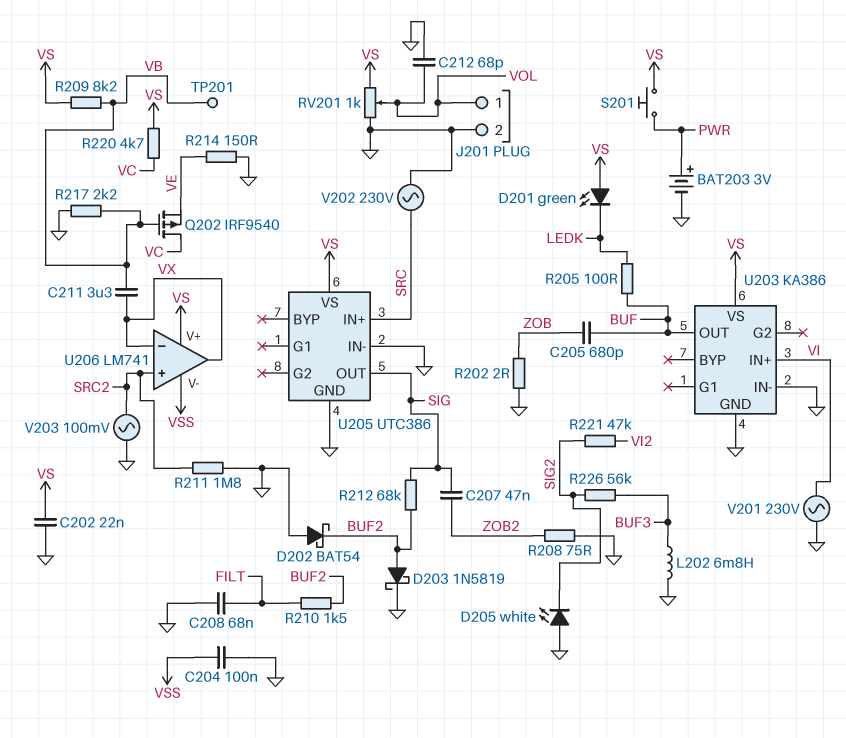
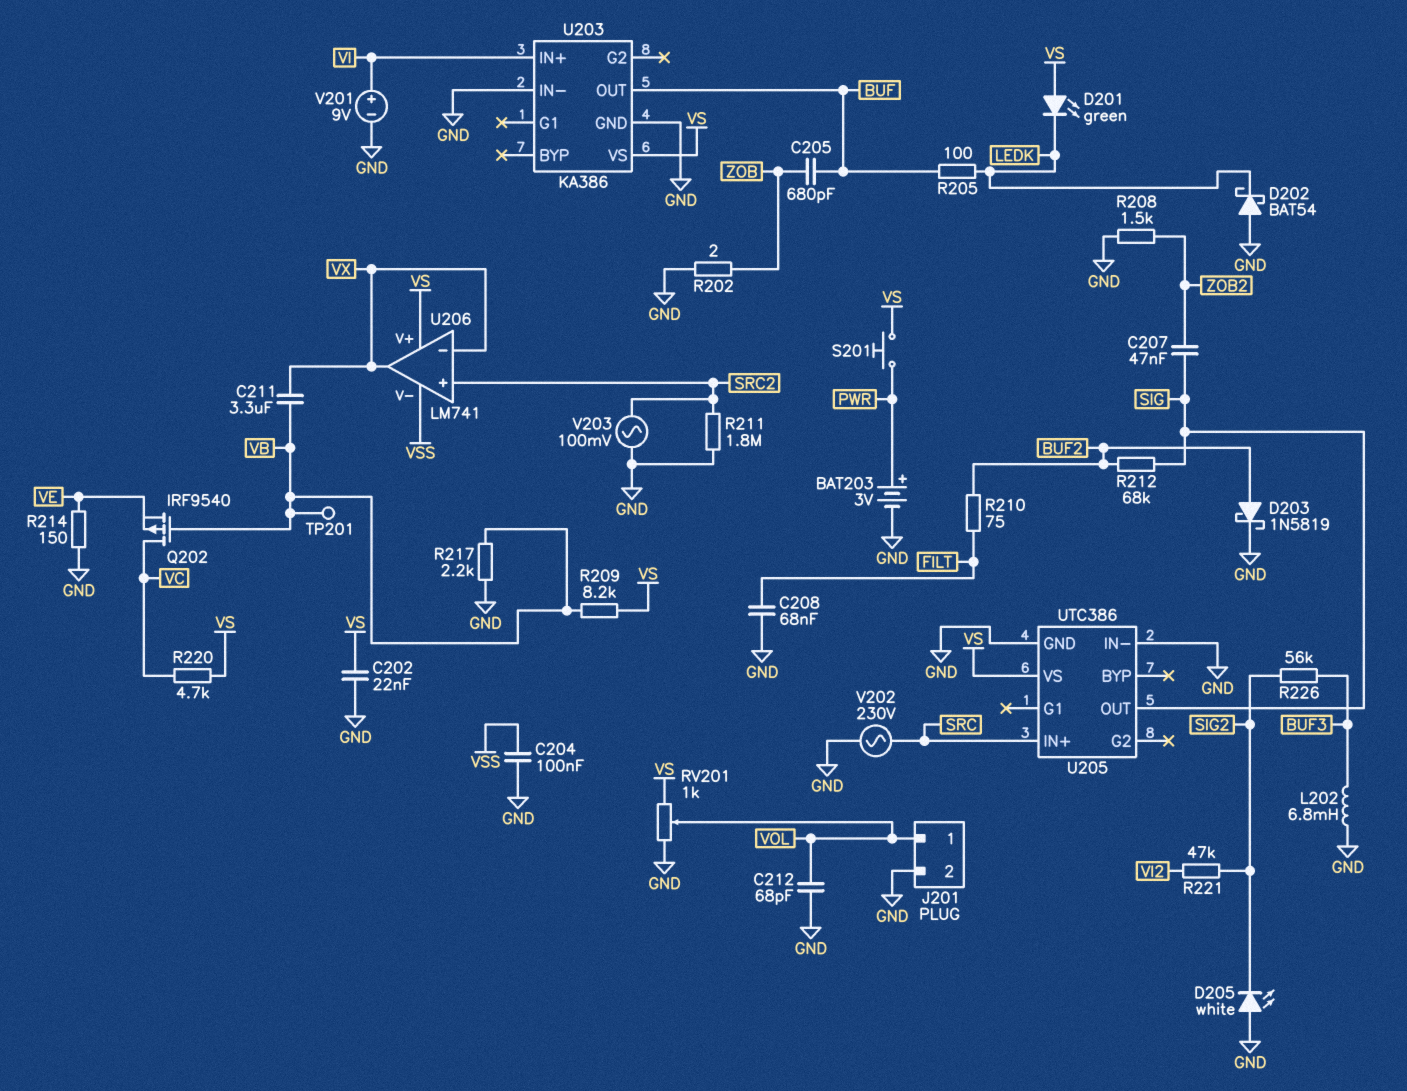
D202: schottky BAT54 (A GND, K BUF2) -> schottky BAT54 (A GND, K LEDK)
R208: 75 (GND, ZOB2) -> 1.5k (GND, ZOB2)
R210: 1.5k (BUF2, FILT) -> 75 (BUF2, FILT)
V201: AC 230V (GND, VI) -> 9V (plus VI, minus GND)

